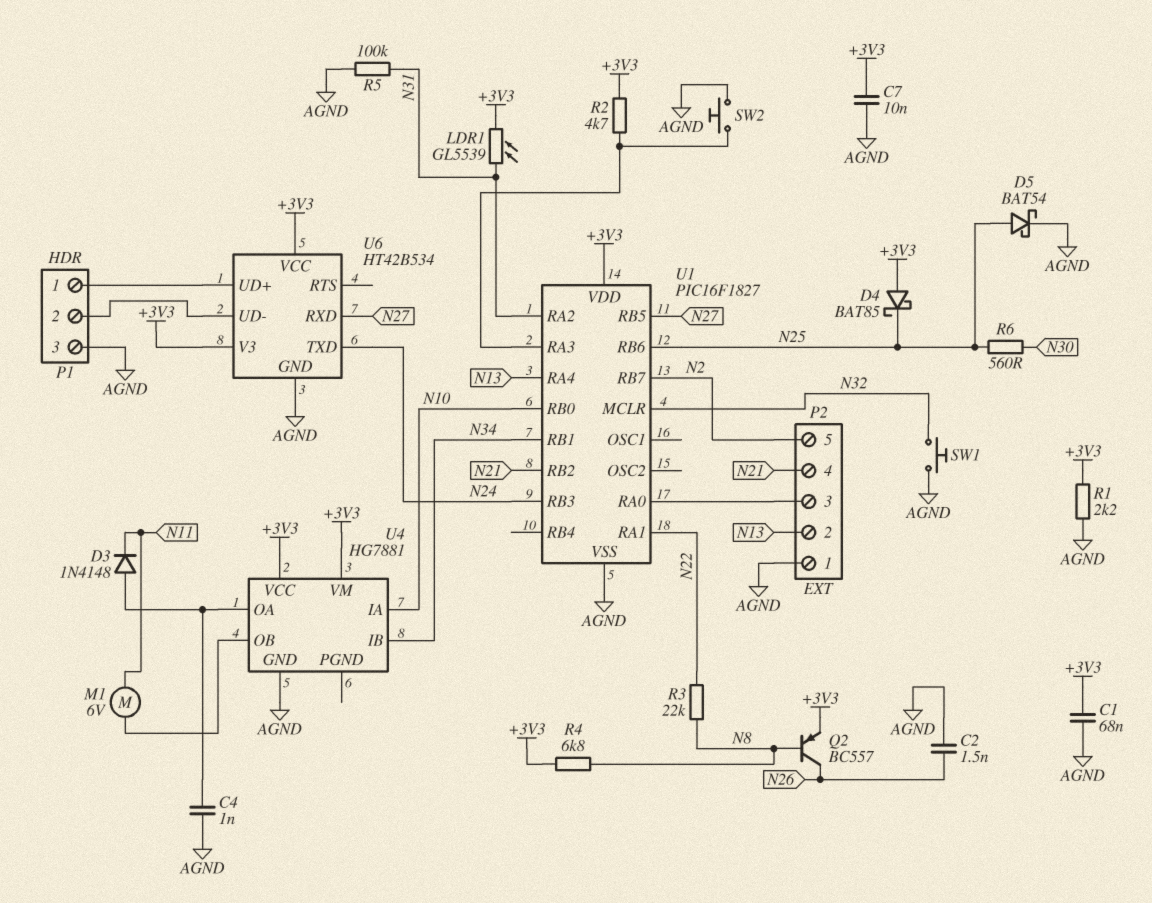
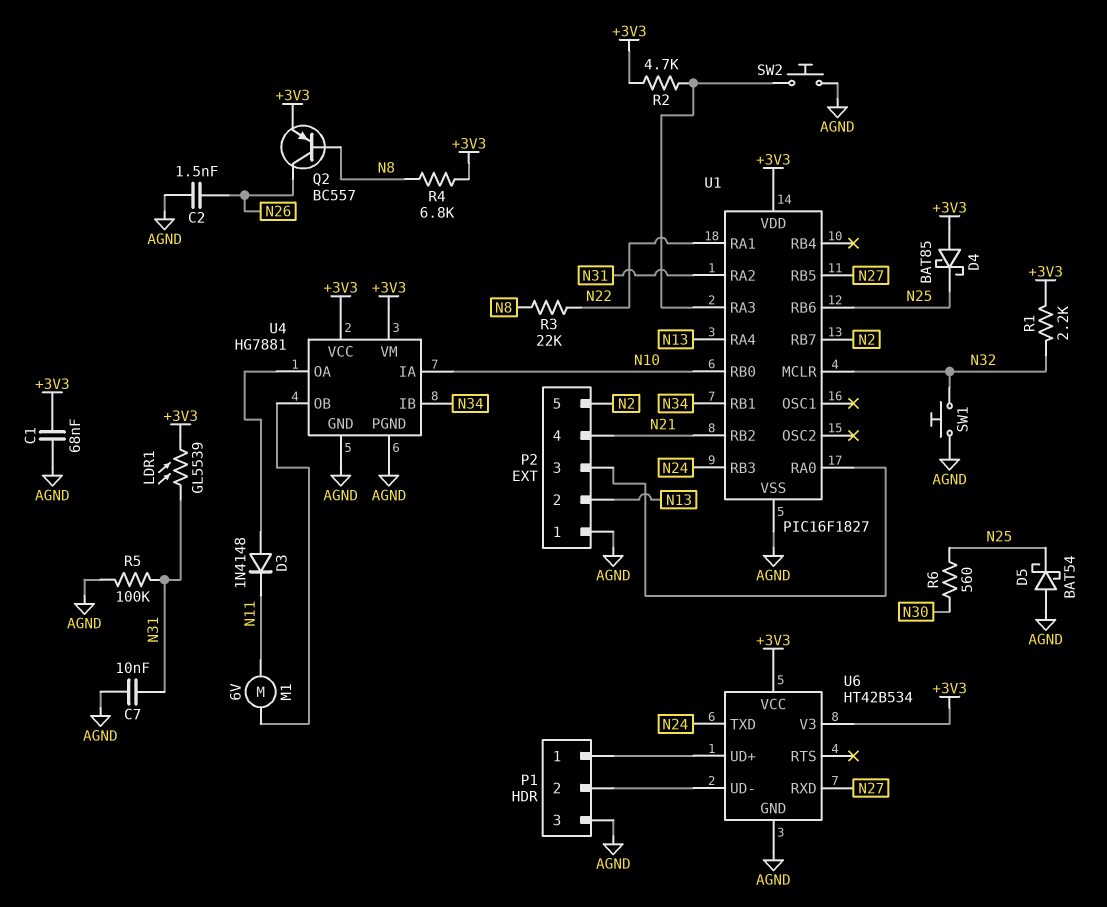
C4: 1nF (AGND, U4/OA) -> none
C7: 10nF (+3V3, AGND) -> 10nF (AGND, N31)
D5: schottky BAT54 (A N25, K AGND) -> schottky BAT54 (A AGND, K N25)
R1: 2.2k (+3V3, AGND) -> 2.2k (+3V3, N32)
U4 pin PGND: none -> AGND

